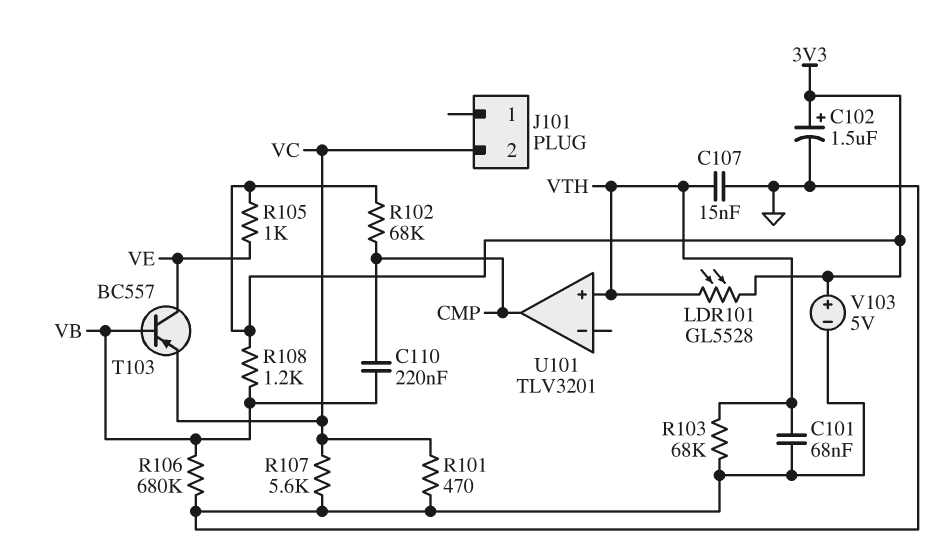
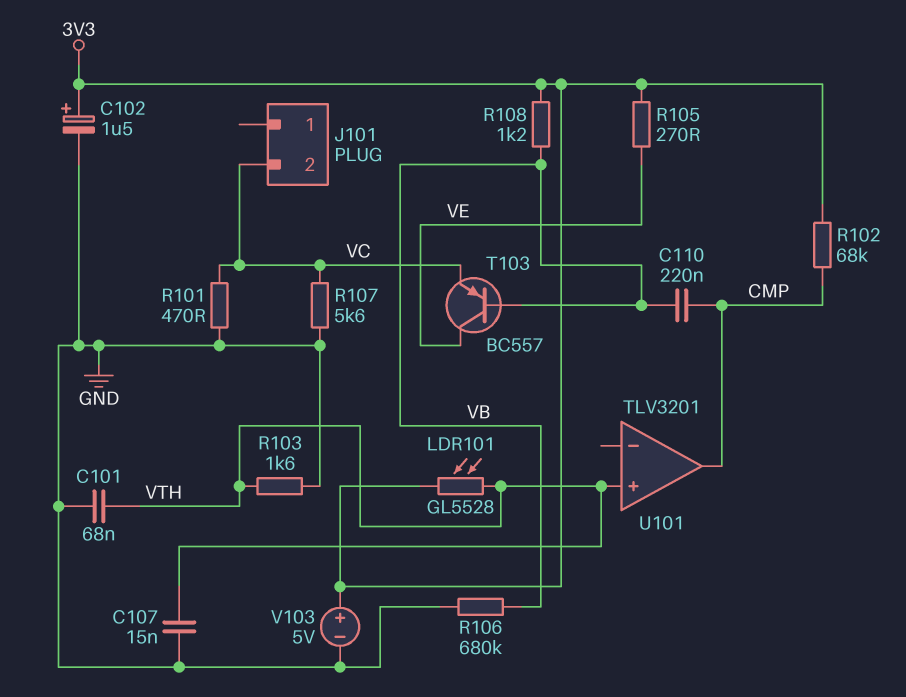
R103: 68k (GND, VTH) -> 1.6k (GND, VTH)
R105: 1k (3V3, VE) -> 270 (3V3, VE)

